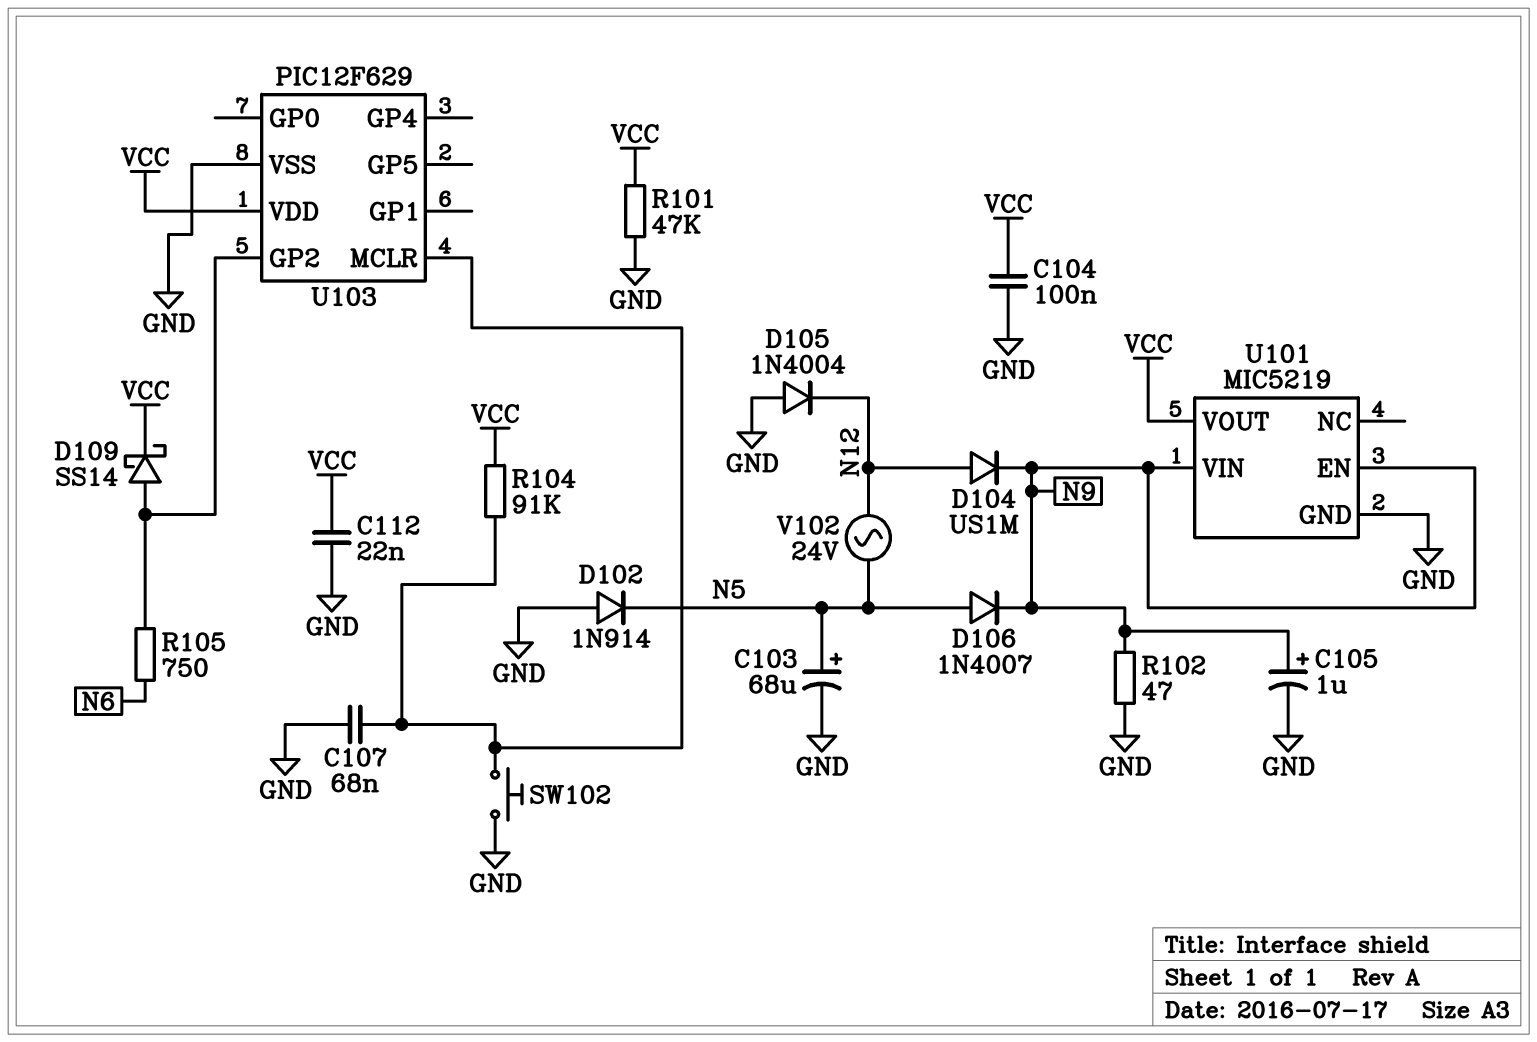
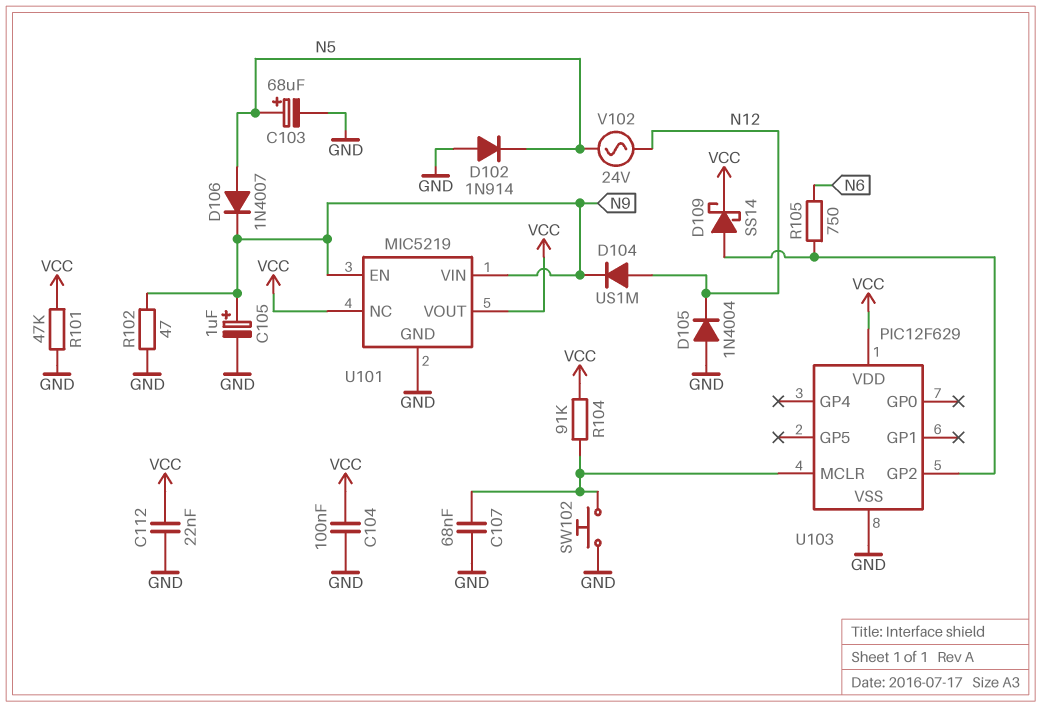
U101 pin NC: none -> VCC

